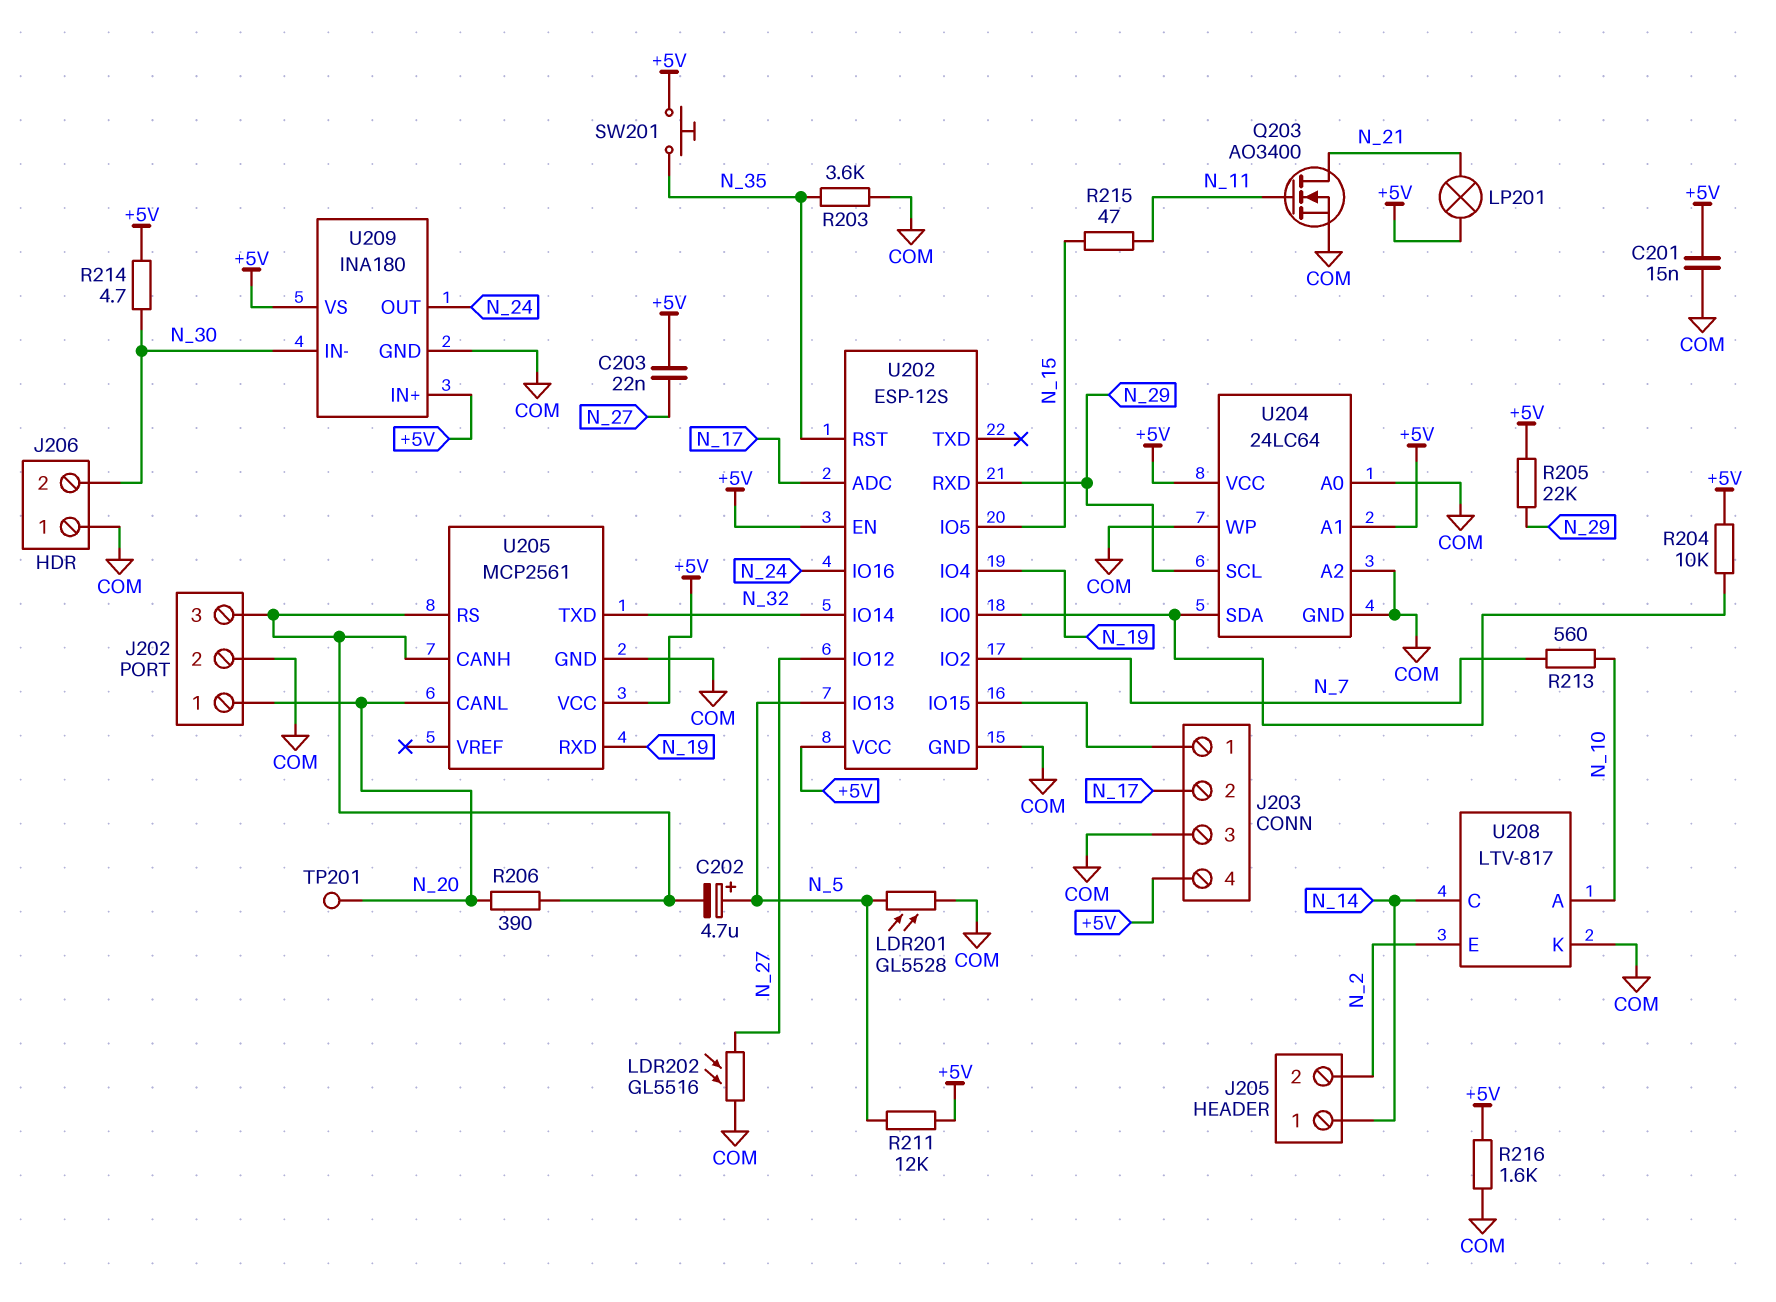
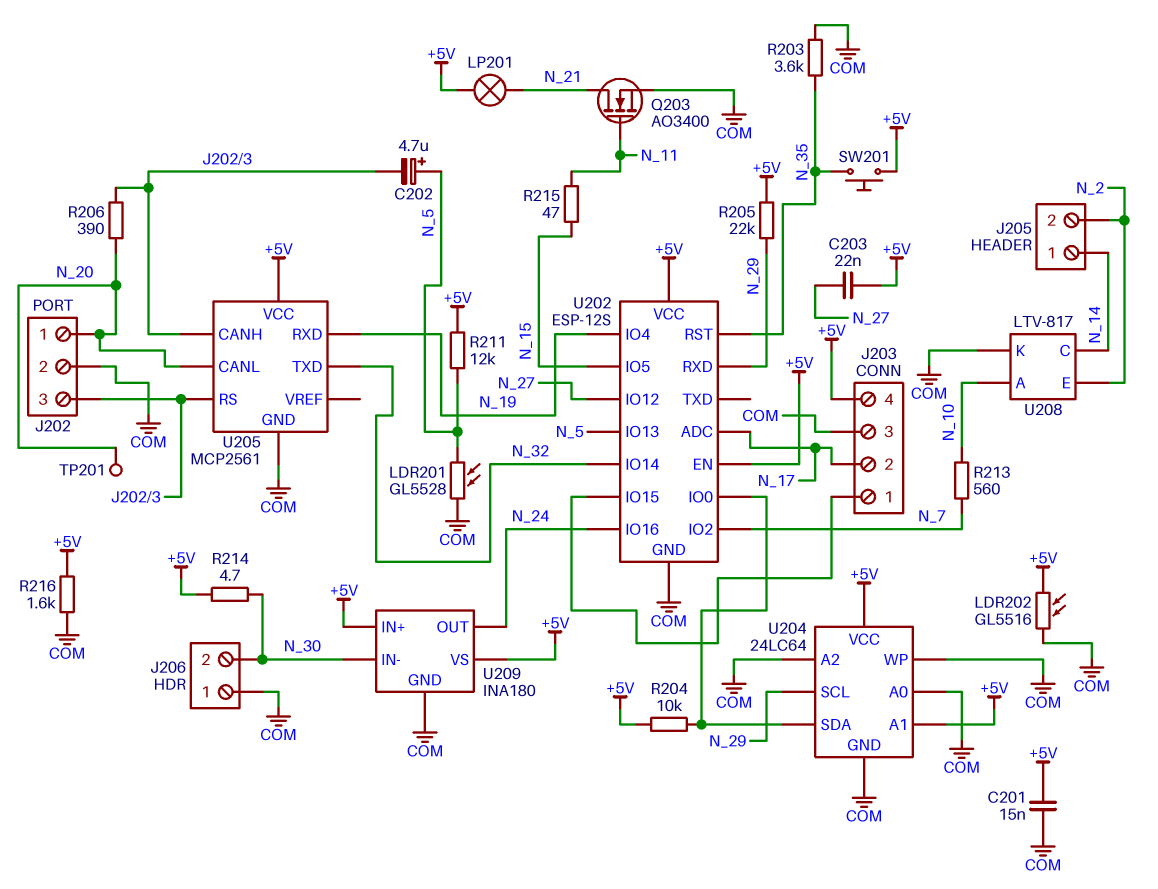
LDR202: GL5516 (COM, N_27) -> GL5516 (+5V, COM)

